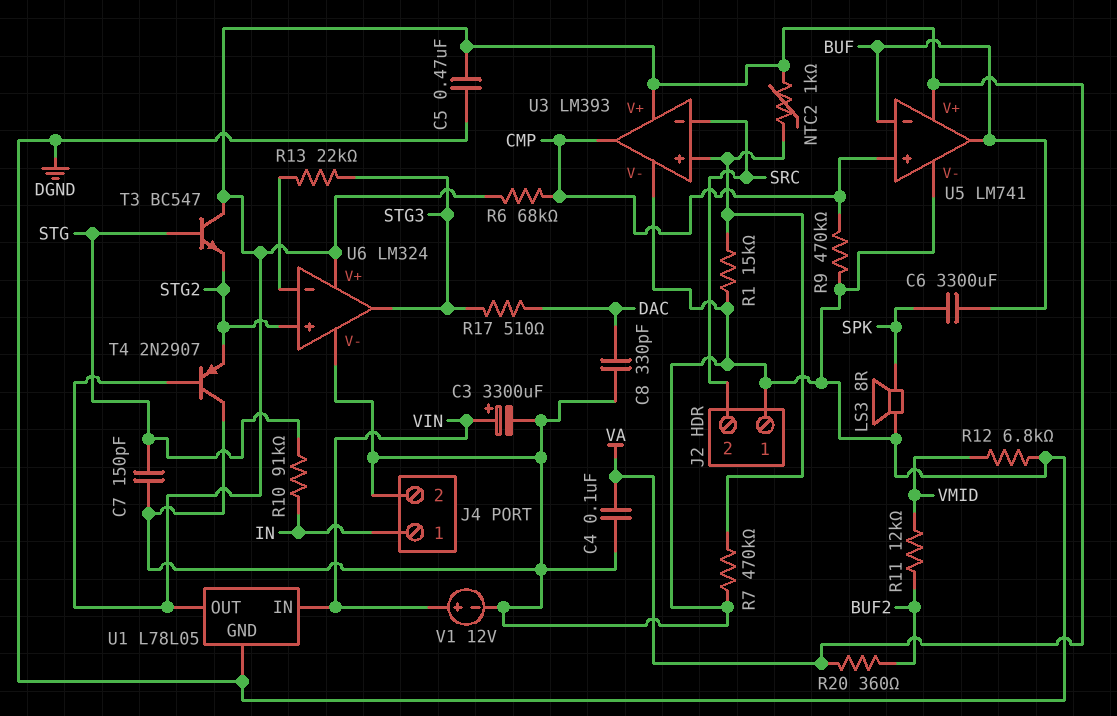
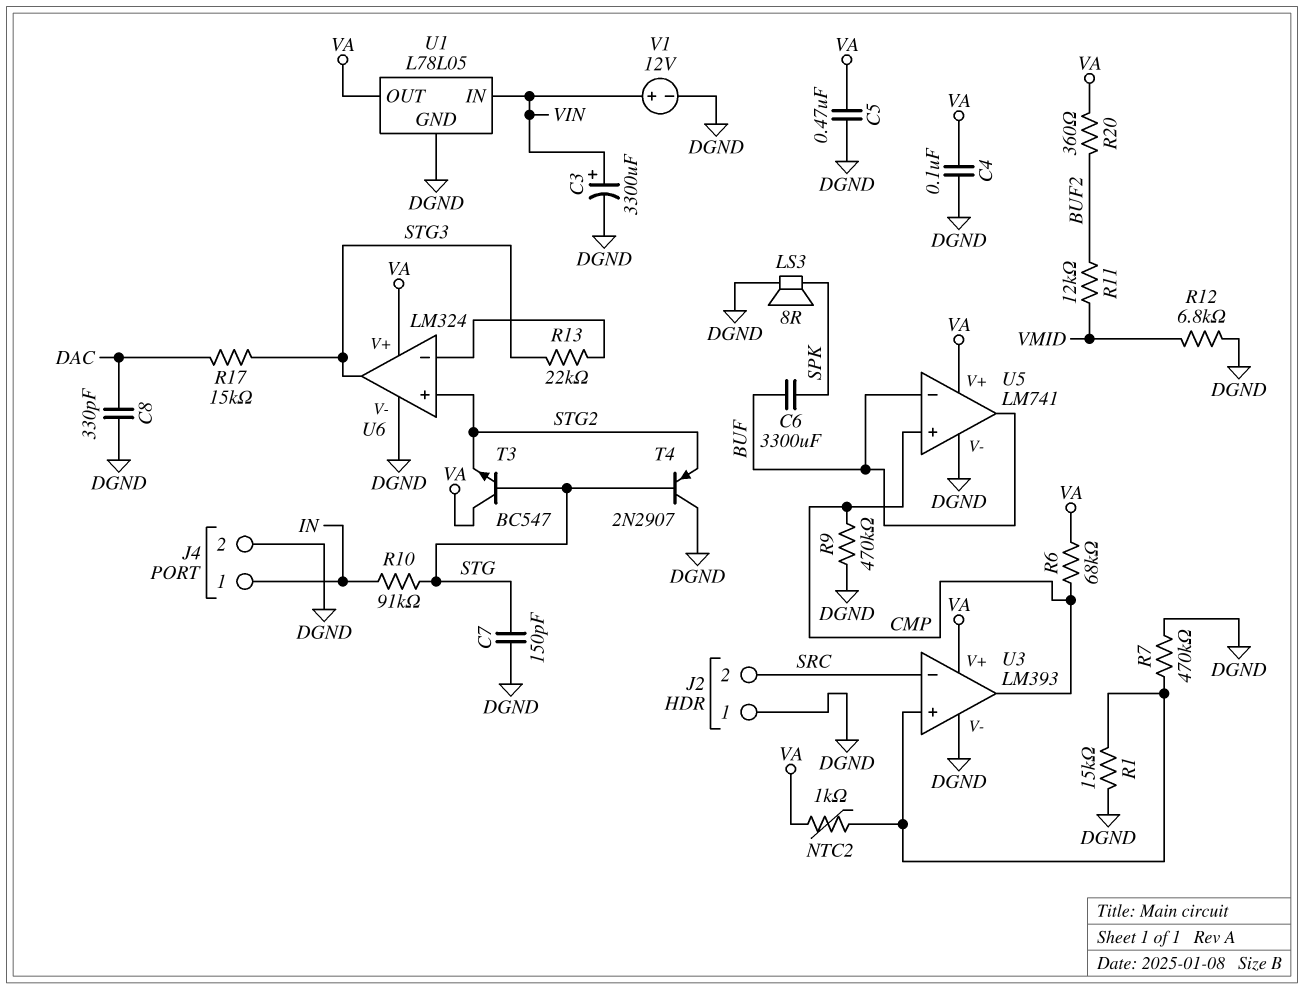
R17: 510 (DAC, STG3) -> 15k (DAC, STG3)
T4: PNP 2N2907 (B VA, C DGND, E STG2) -> PNP 2N2907 (B STG, C DGND, E STG2)

